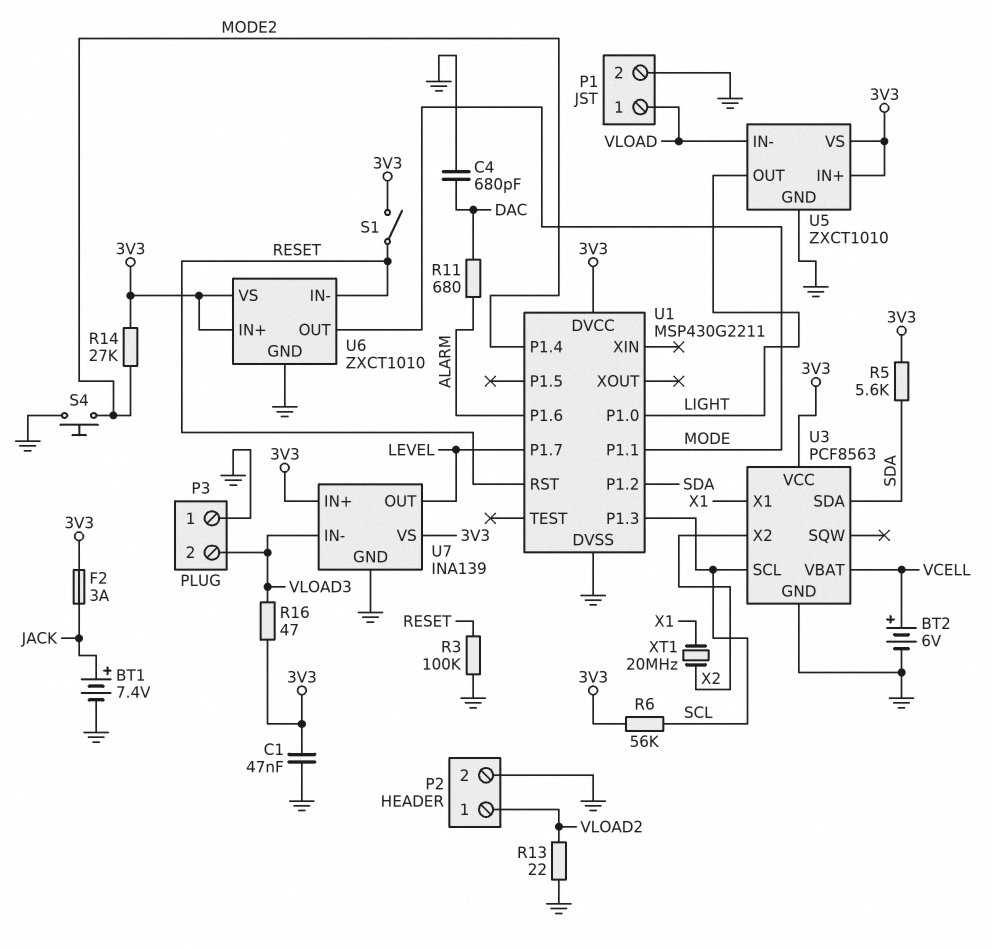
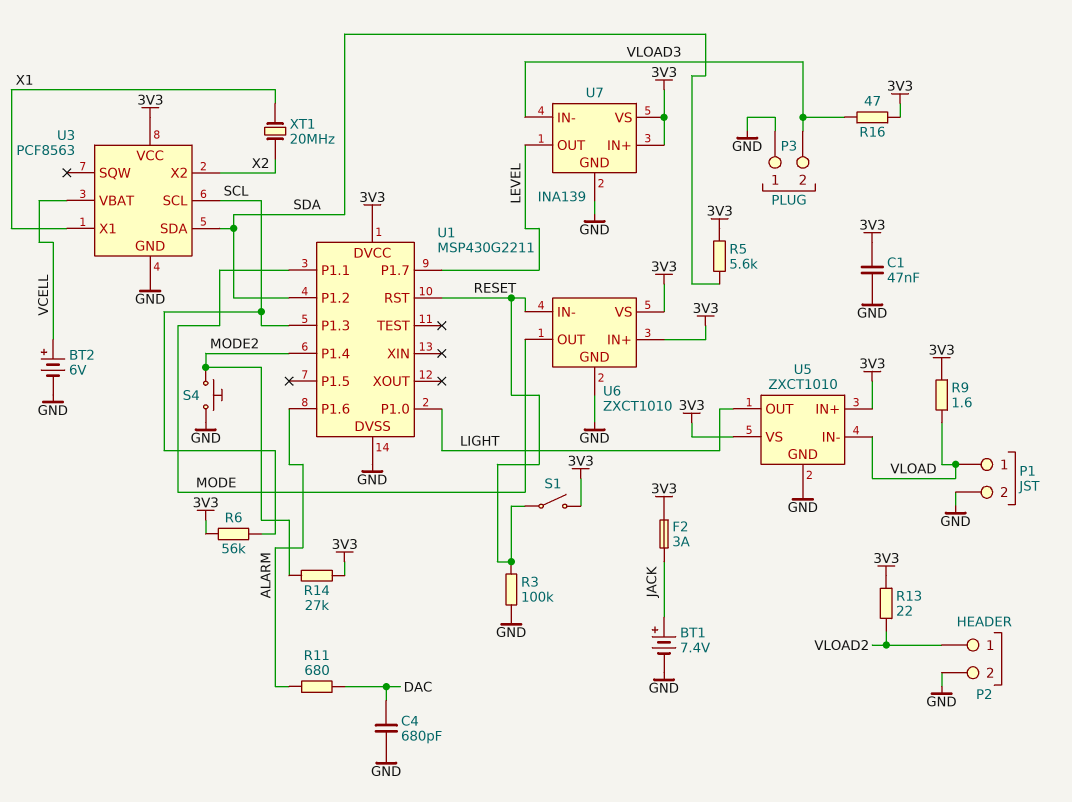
R9: none -> 1.6 (3V3, VLOAD)
R13: 22 (GND, VLOAD2) -> 22 (3V3, VLOAD2)

